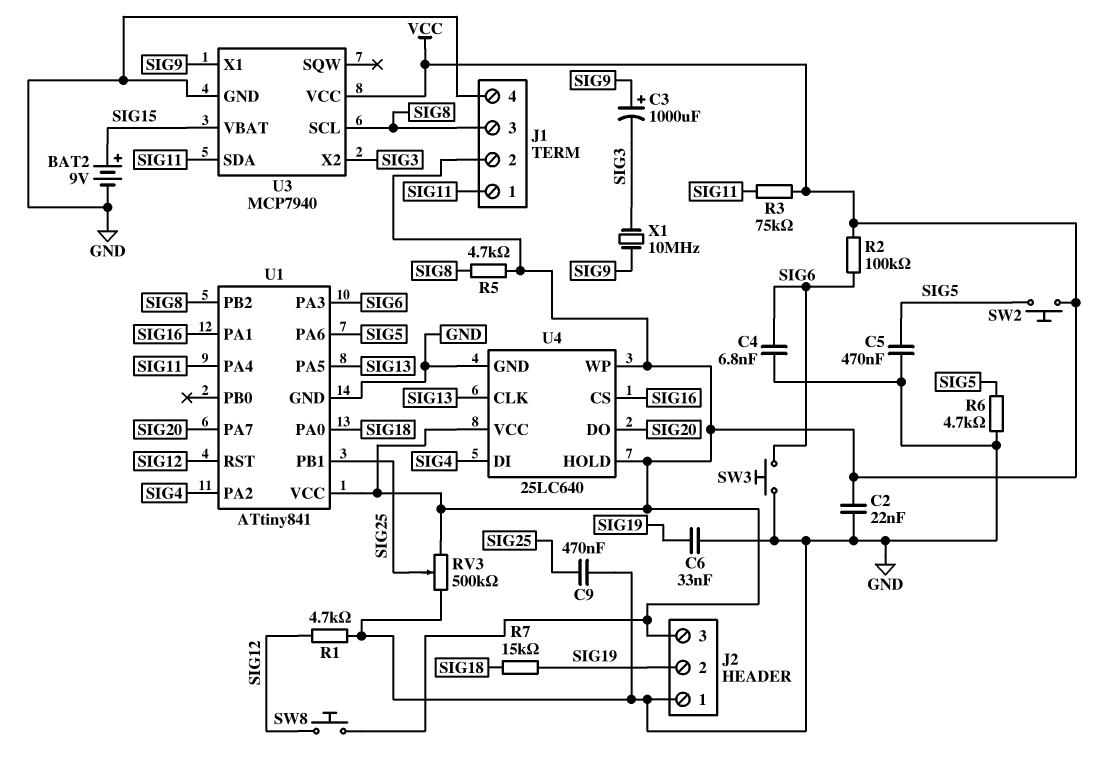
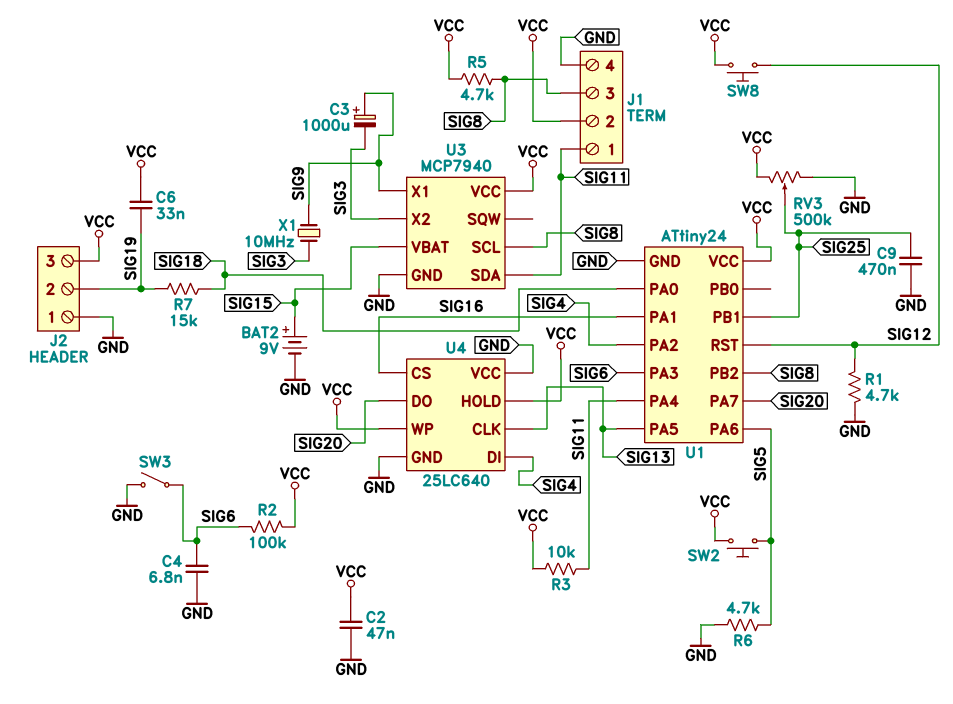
C2: 22nF (GND, VCC) -> 47nF (GND, VCC)
C5: 470nF (GND, SIG5) -> none
C6: 33nF (GND, SIG19) -> 33nF (SIG19, VCC)
R3: 75k (SIG11, VCC) -> 10k (SIG11, VCC)
SW3: button (GND, SIG6) -> switch (GND, SIG6)
U1: ATtiny841 -> ATtiny24
U4 pin VCC: VCC -> GND

